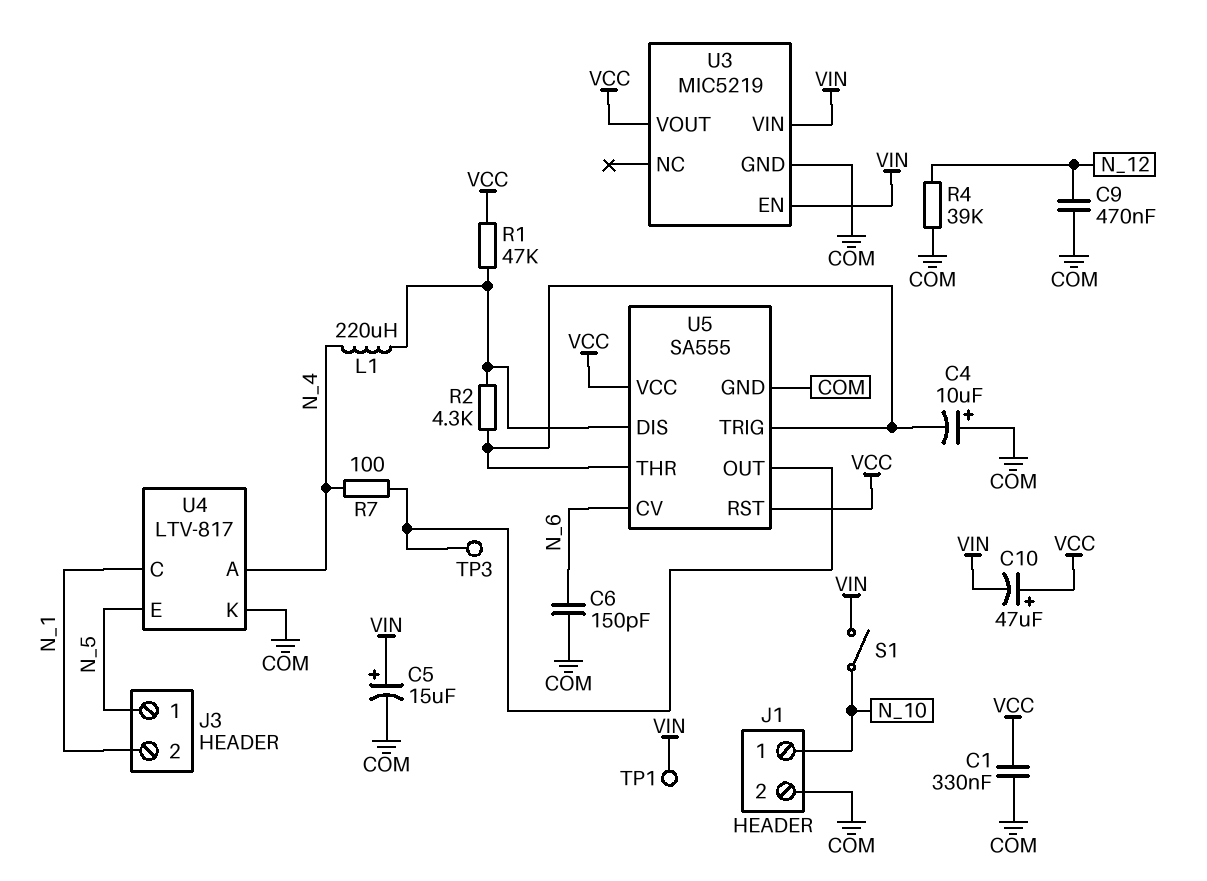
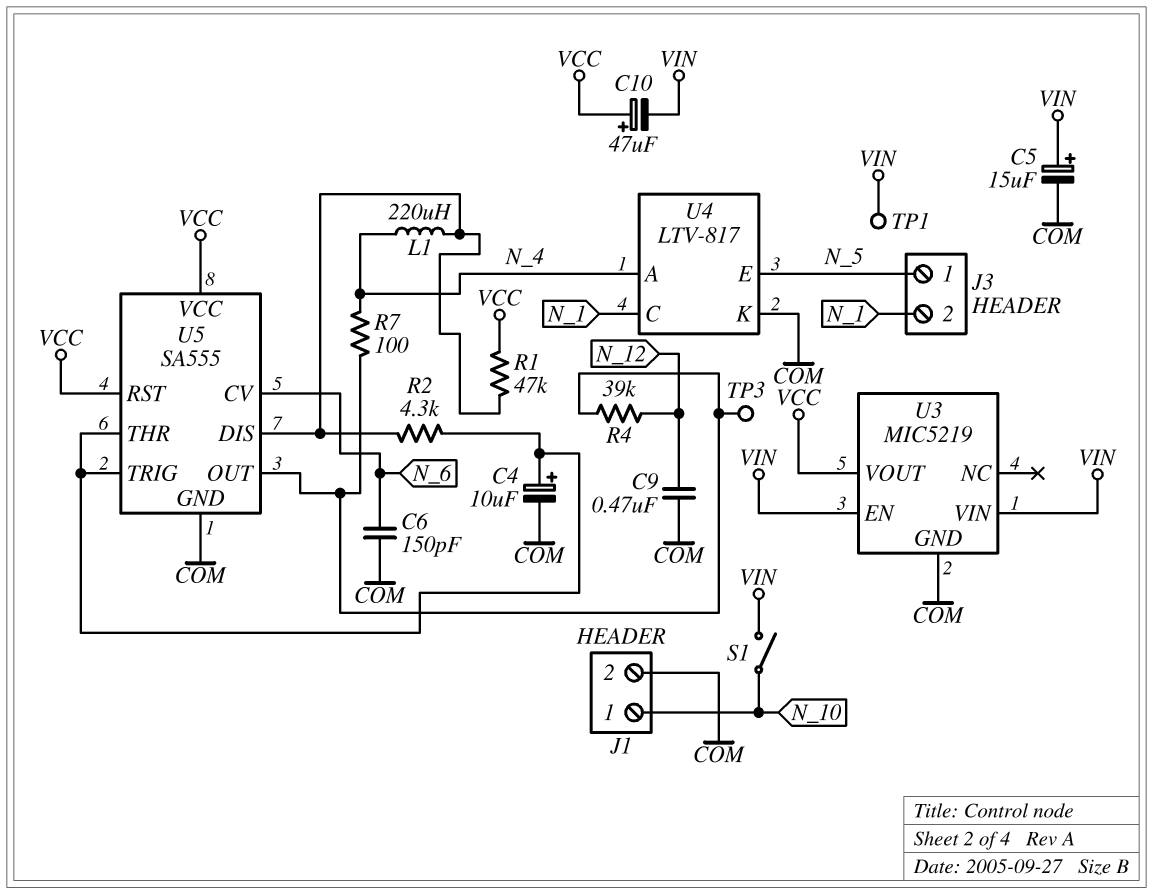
C1: 330nF (COM, VCC) -> none
C4: 10uF (plus COM, minus U5/THR) -> 10uF (plus U5/THR, minus COM)
R4: 39k (COM, N_12) -> 39k (N_12, U5/OUT)

